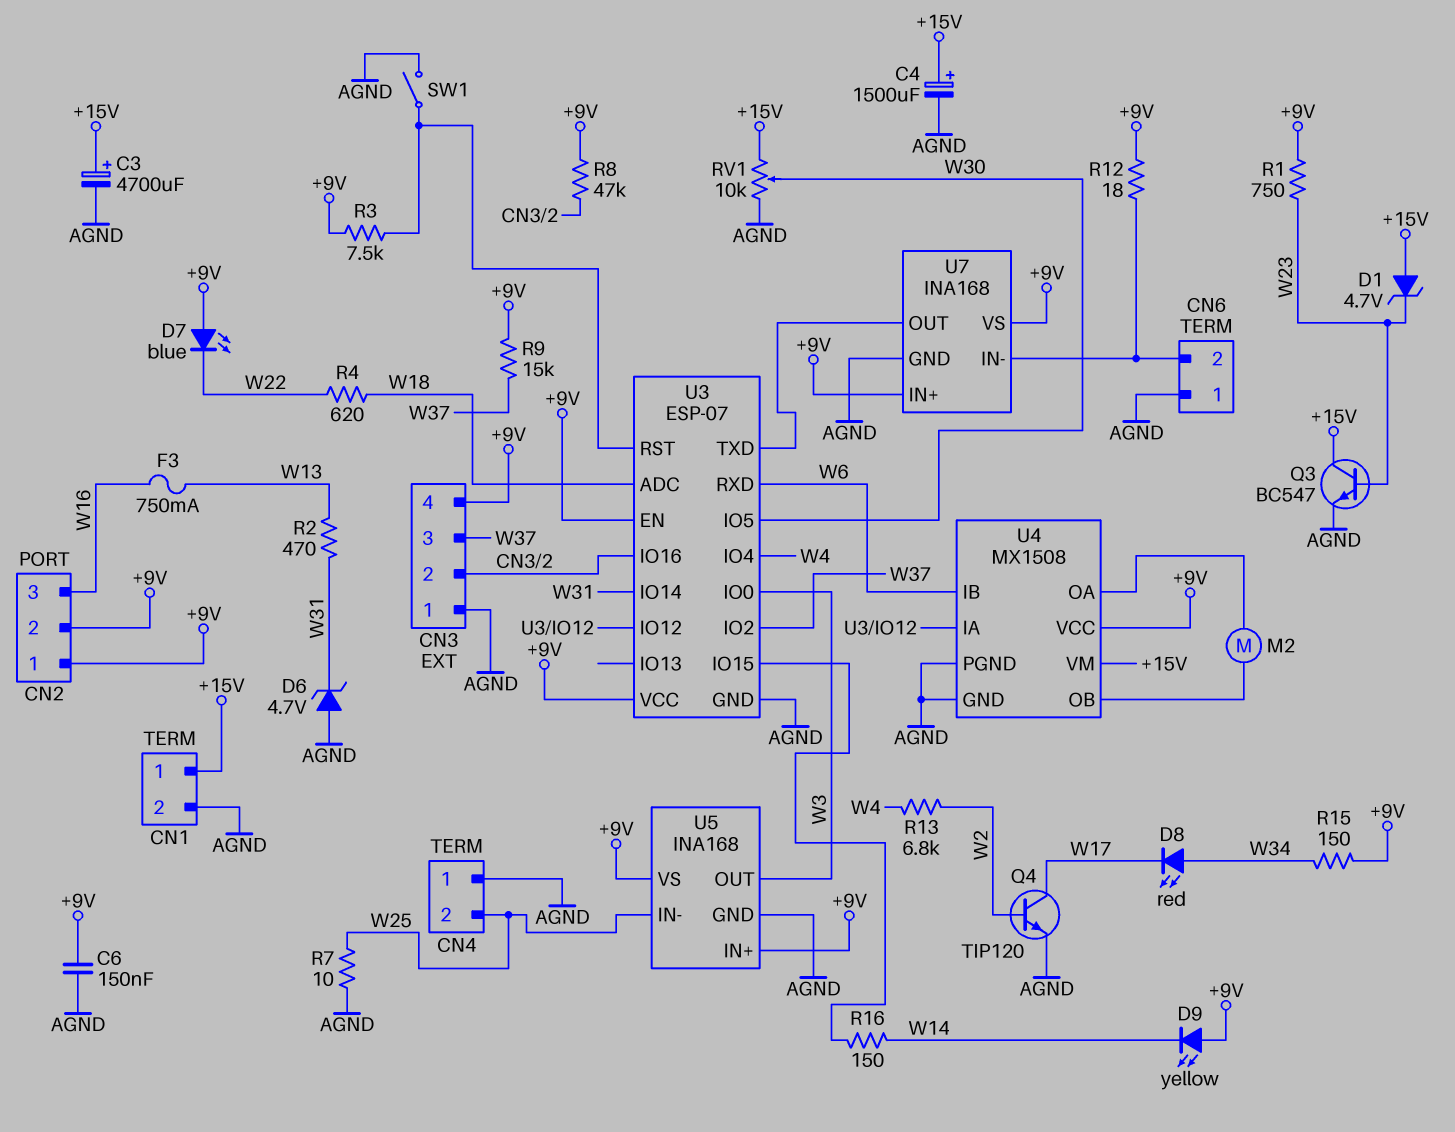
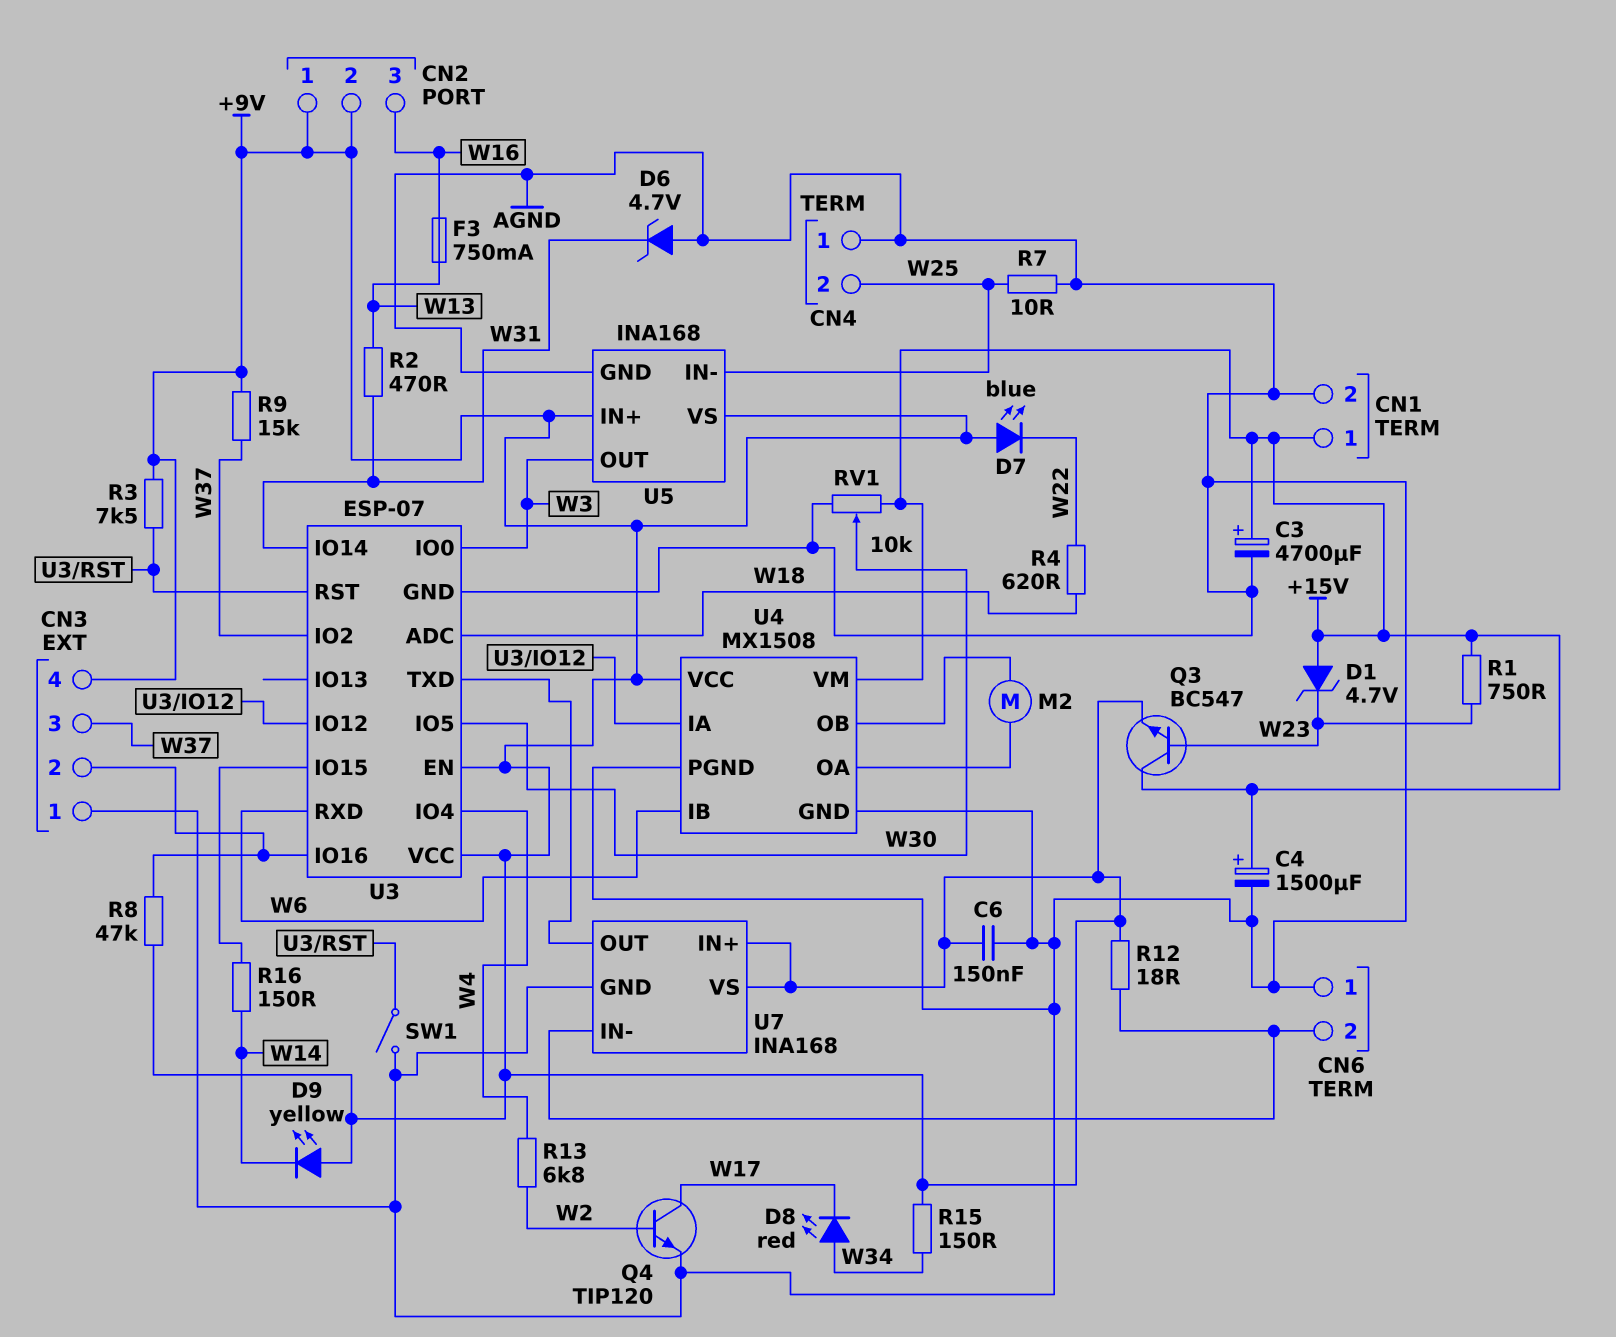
Q3: NPN BC547 (B W23, C +15V, E AGND) -> NPN BC547 (B W23, C +15V, E +9V)
R1: 750 (+9V, W23) -> 750 (+15V, W23)

